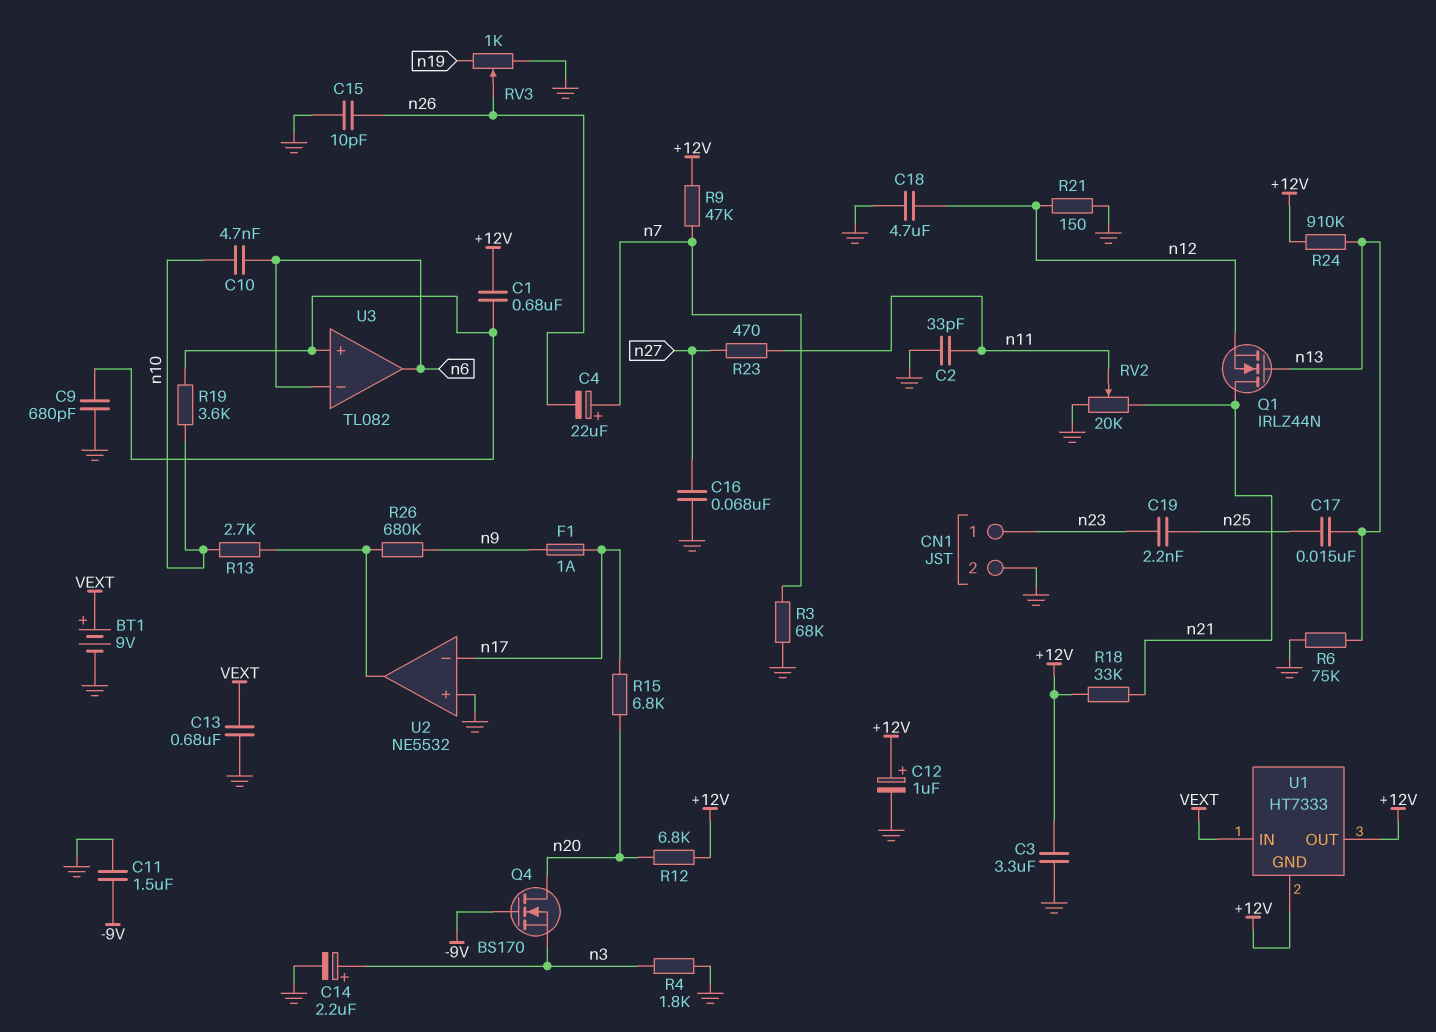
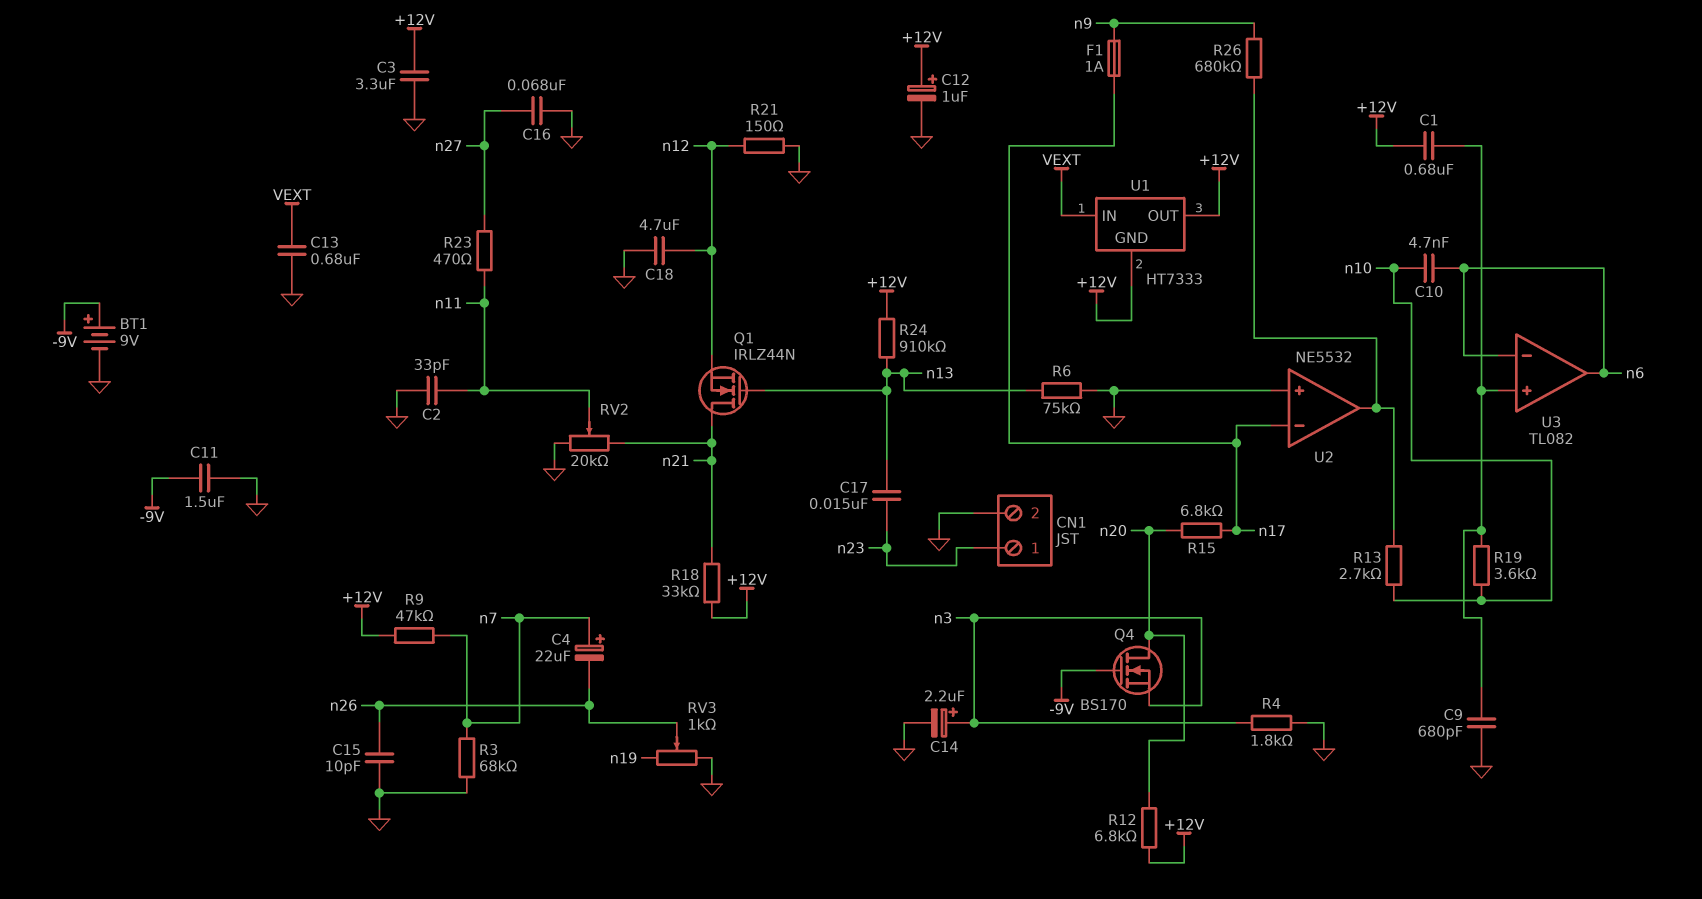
BT1: 9V (plus VEXT, minus GND) -> 9V (plus -9V, minus GND)
C17: 15nF (n13, n25) -> 15nF (n13, n23)
C19: 2.2nF (n23, n25) -> none

